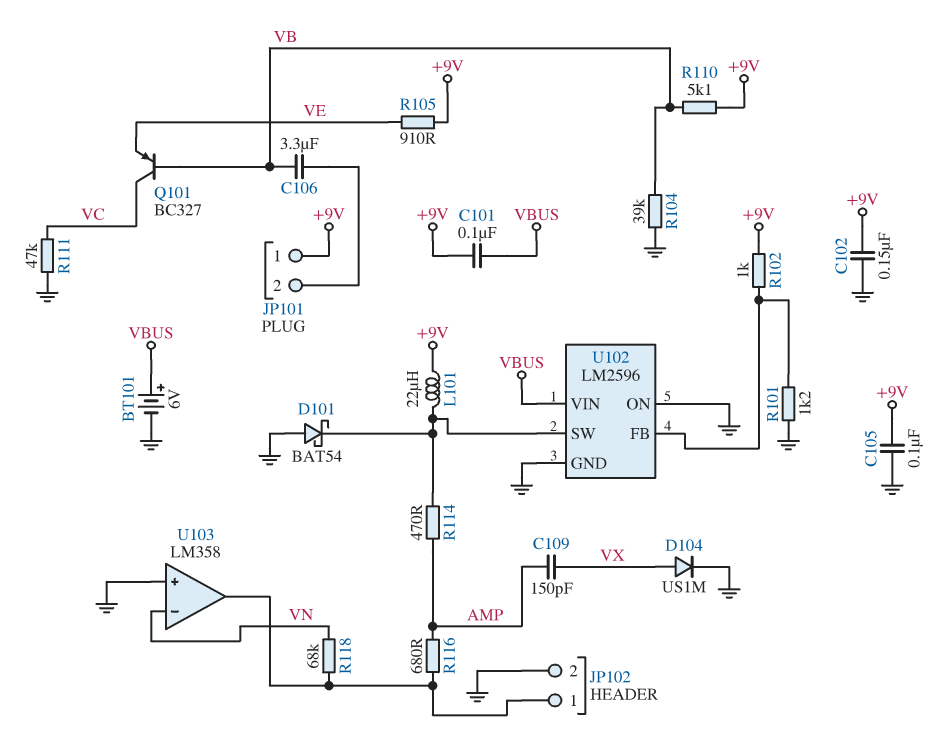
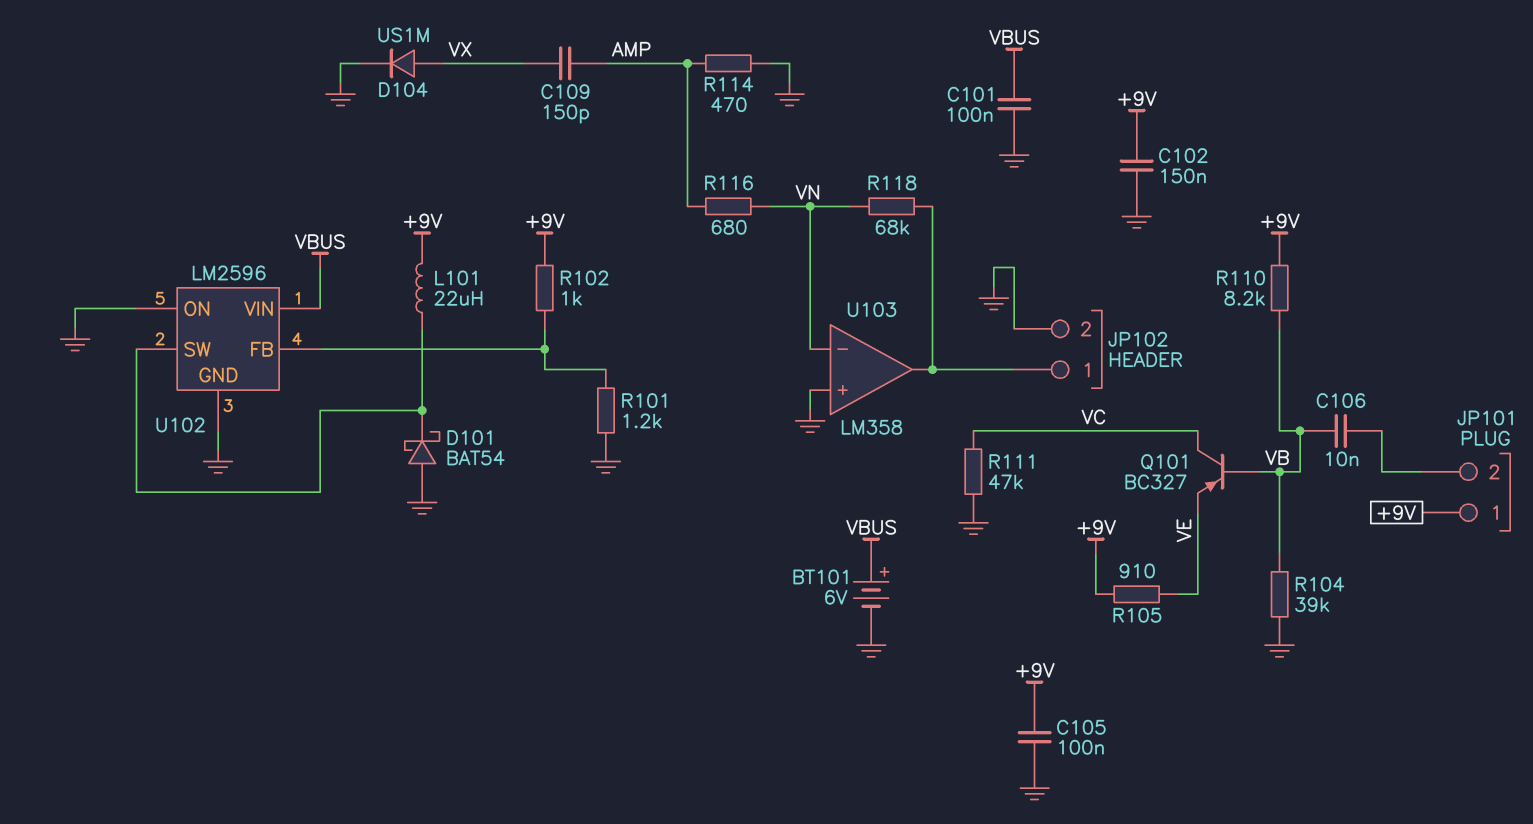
C101: 100nF (+9V, VBUS) -> 100nF (GND, VBUS)
C106: 3.3uF (JP101/2, VB) -> 10nF (JP101/2, VB)
R110: 5.1k (+9V, VB) -> 8.2k (+9V, VB)
R114: 470 (AMP, U102/SW) -> 470 (AMP, GND)
R116: 680 (AMP, JP102/1) -> 680 (AMP, VN)

